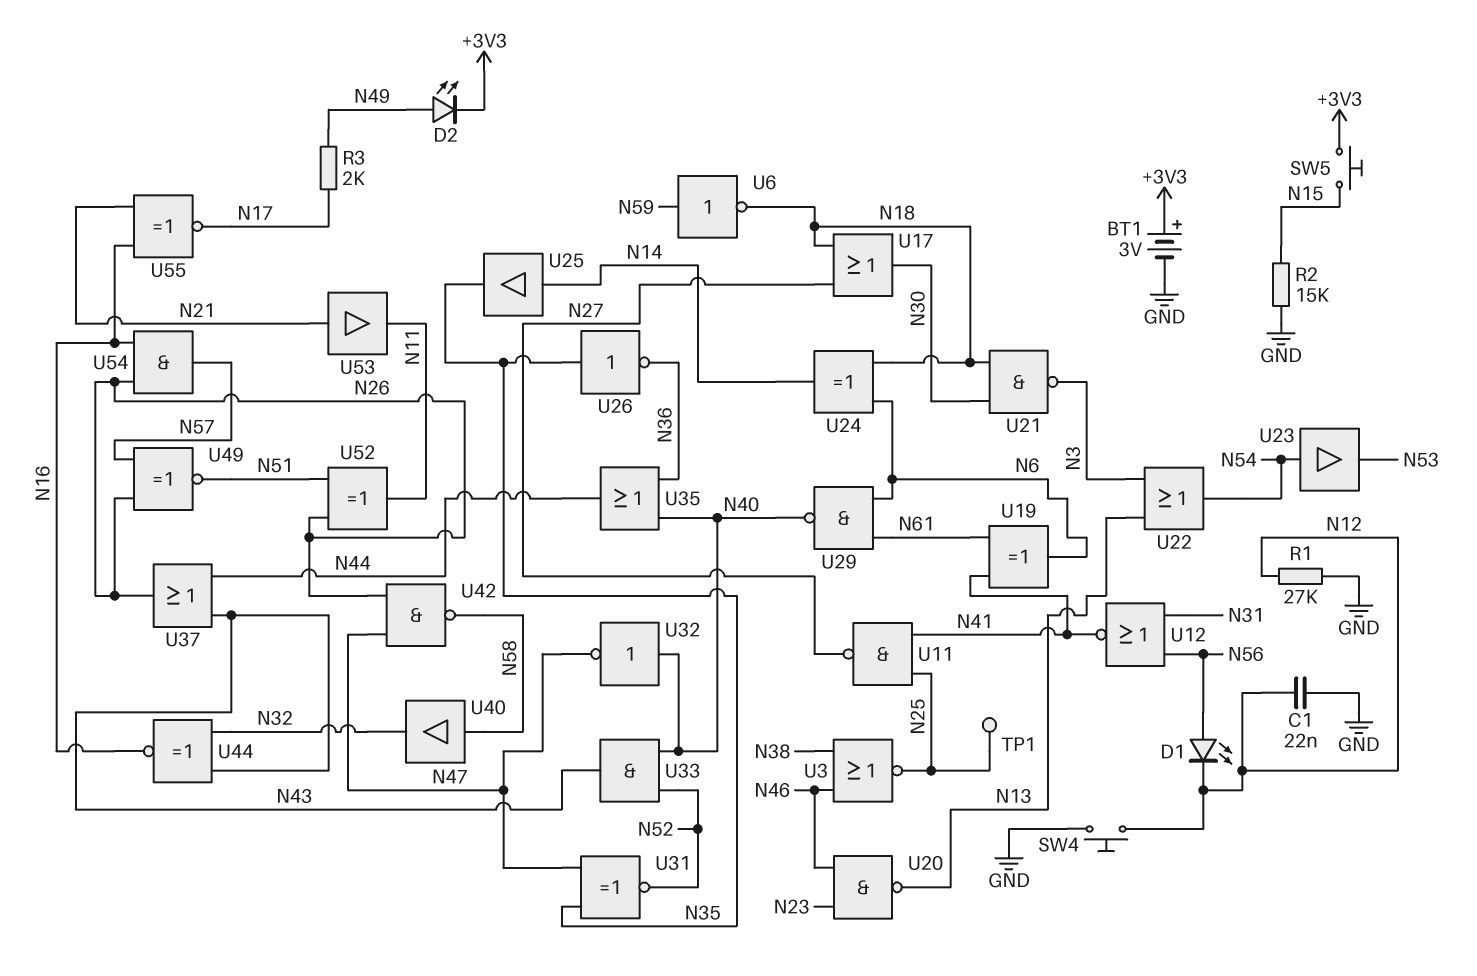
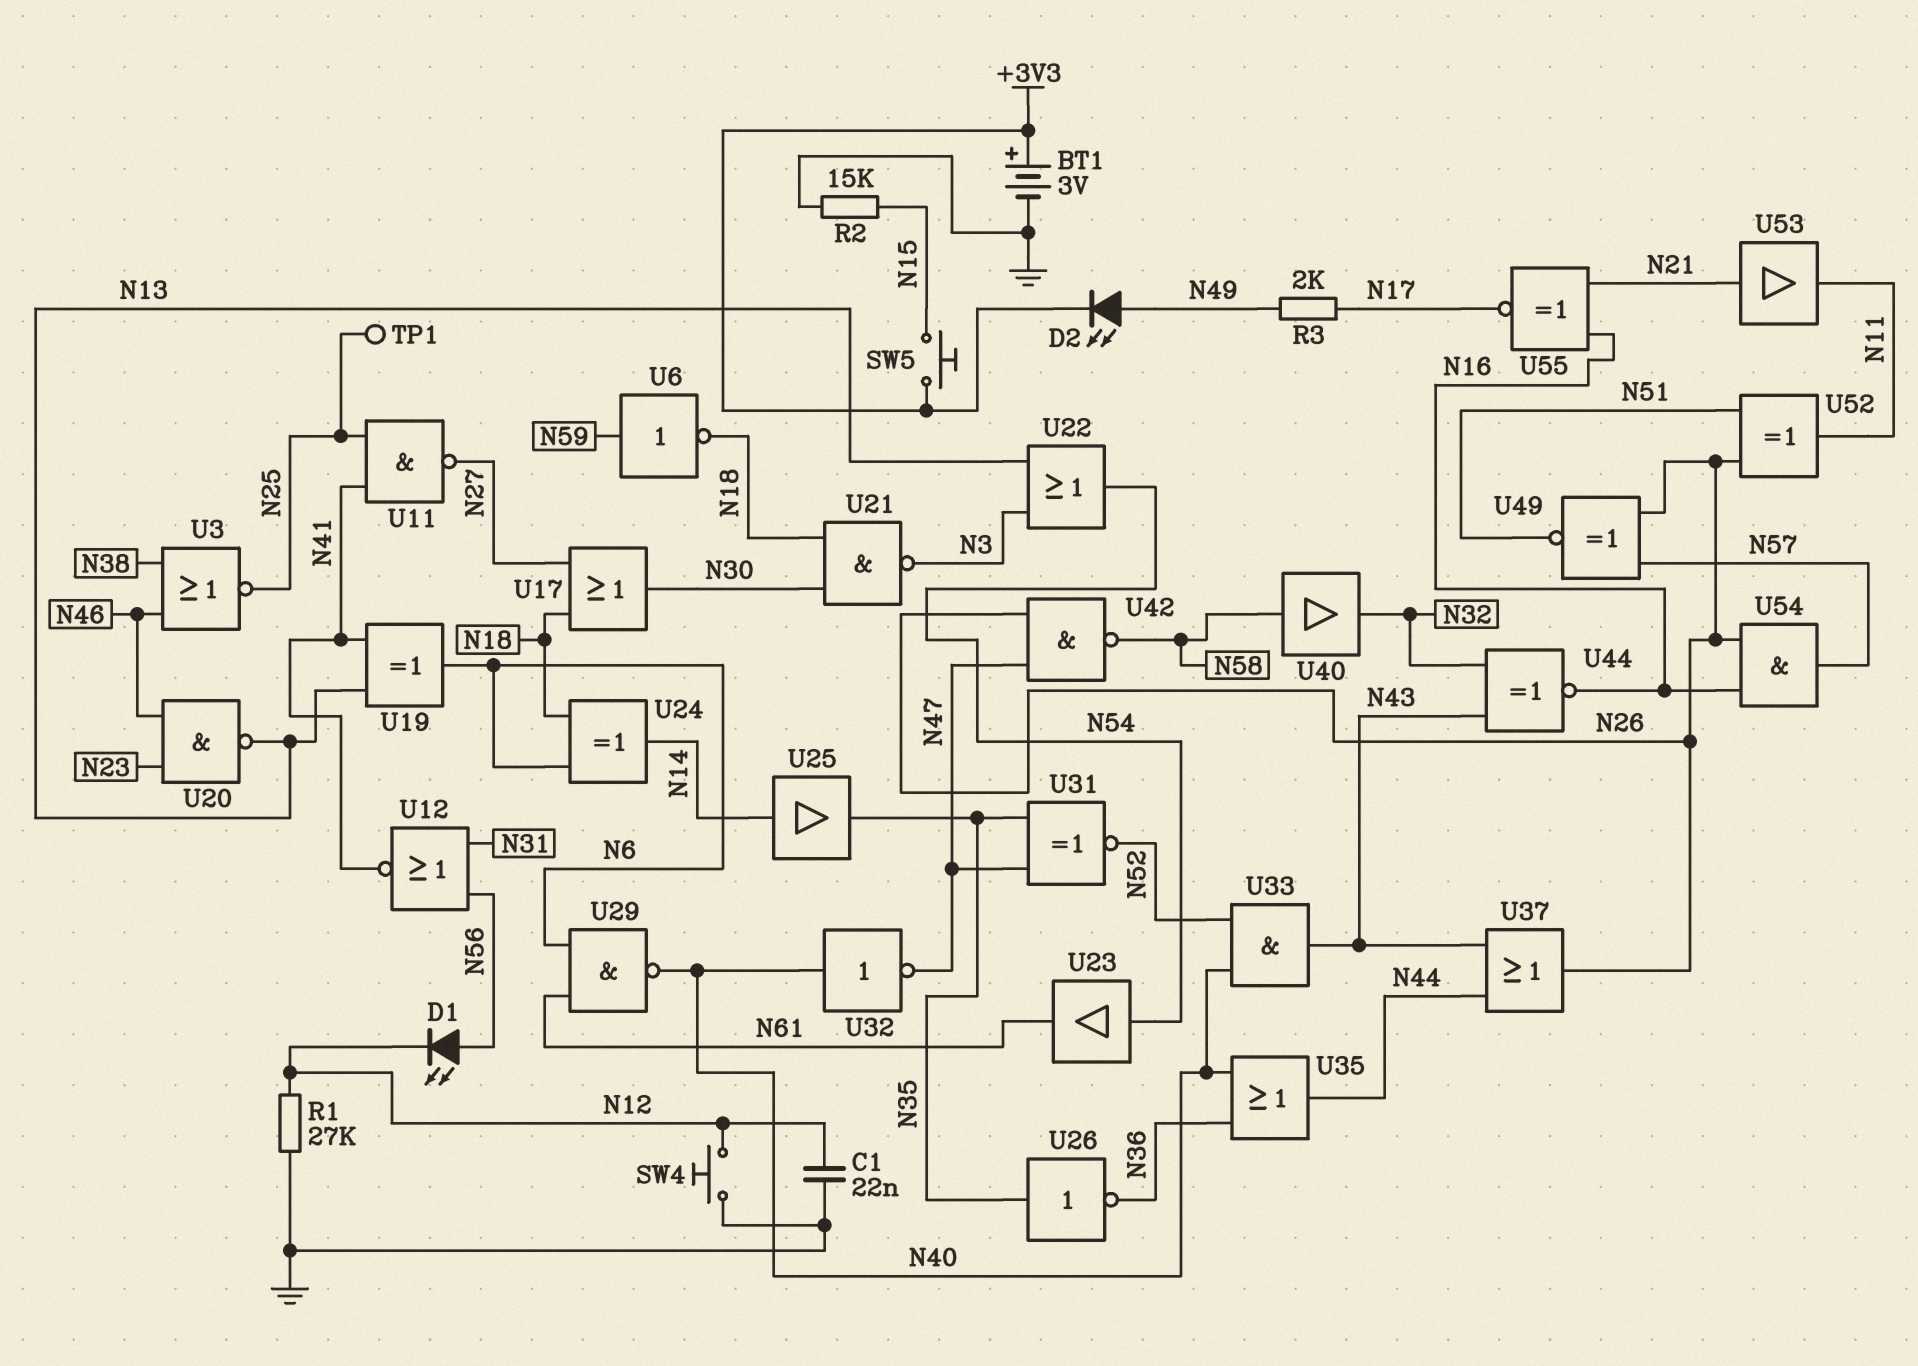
U19: XOR (in N41, in N61, out N6) -> XOR (in N13, in N41, out N6)
U23: buffer (in N54, out N53) -> buffer (in N54, out N61)

